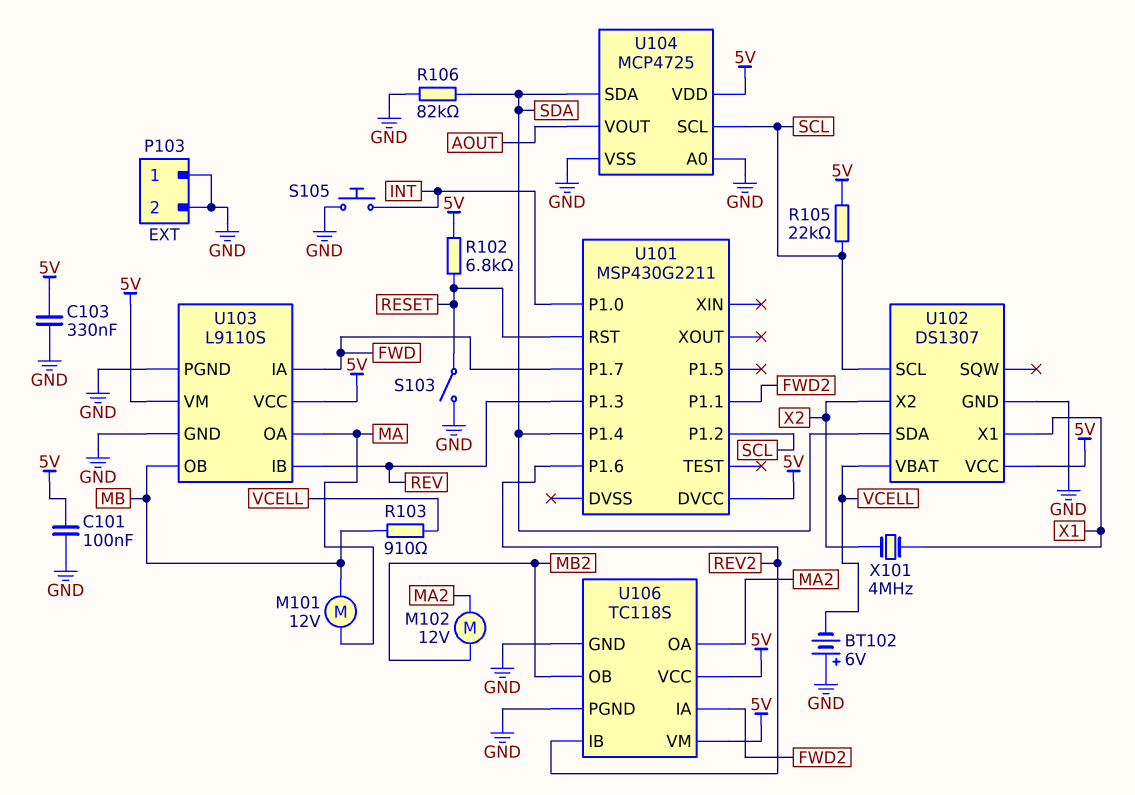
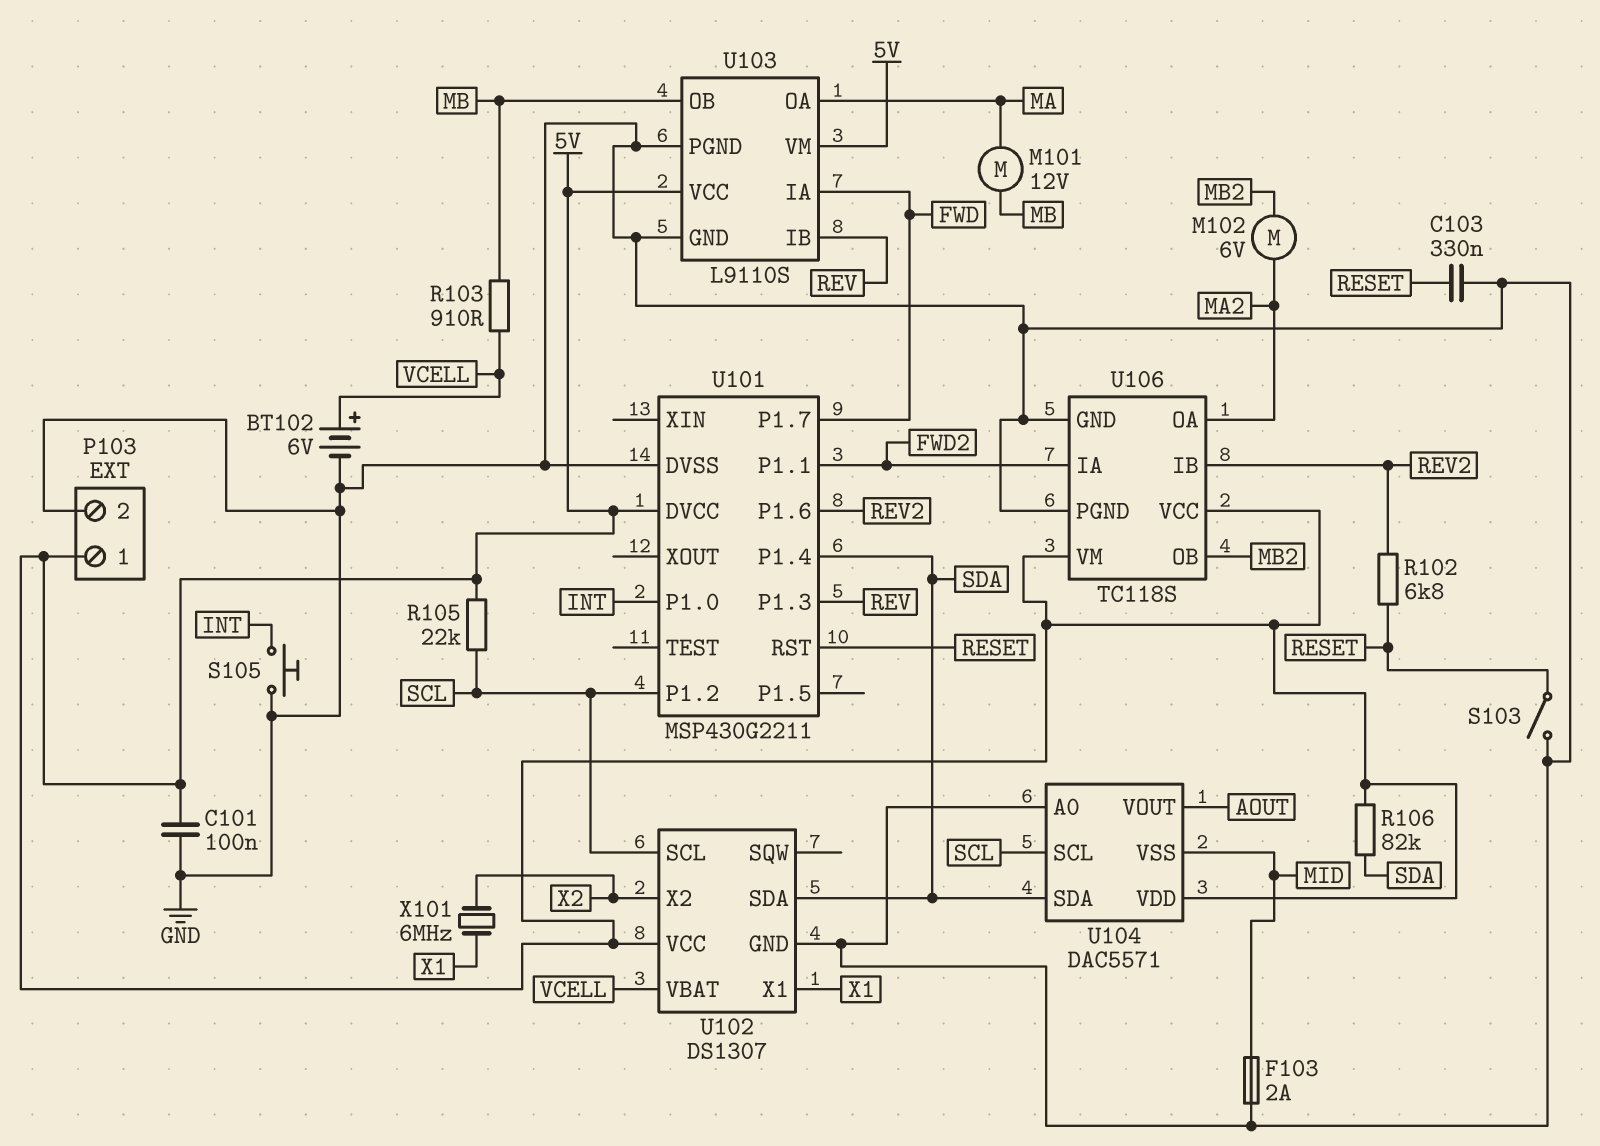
BT102: 6V (plus GND, minus VCELL) -> 6V (plus VCELL, minus GND)
C103: 330nF (5V, GND) -> 330nF (GND, RESET)
F103: none -> 2A (GND, MID)
M102: motor 12V (MA2, MB2) -> motor 6V (MA2, MB2)
P103 pin 1: GND -> 5V
R102: 6.8k (5V, RESET) -> 6.8k (RESET, REV2)
R106: 82k (GND, SDA) -> 82k (5V, SDA)
U101 pin DVSS: none -> GND
U104: MCP4725 -> DAC5571
U104 pin VSS: GND -> MID
X101: 4MHz (X1, X2) -> 6MHz (X1, X2)

